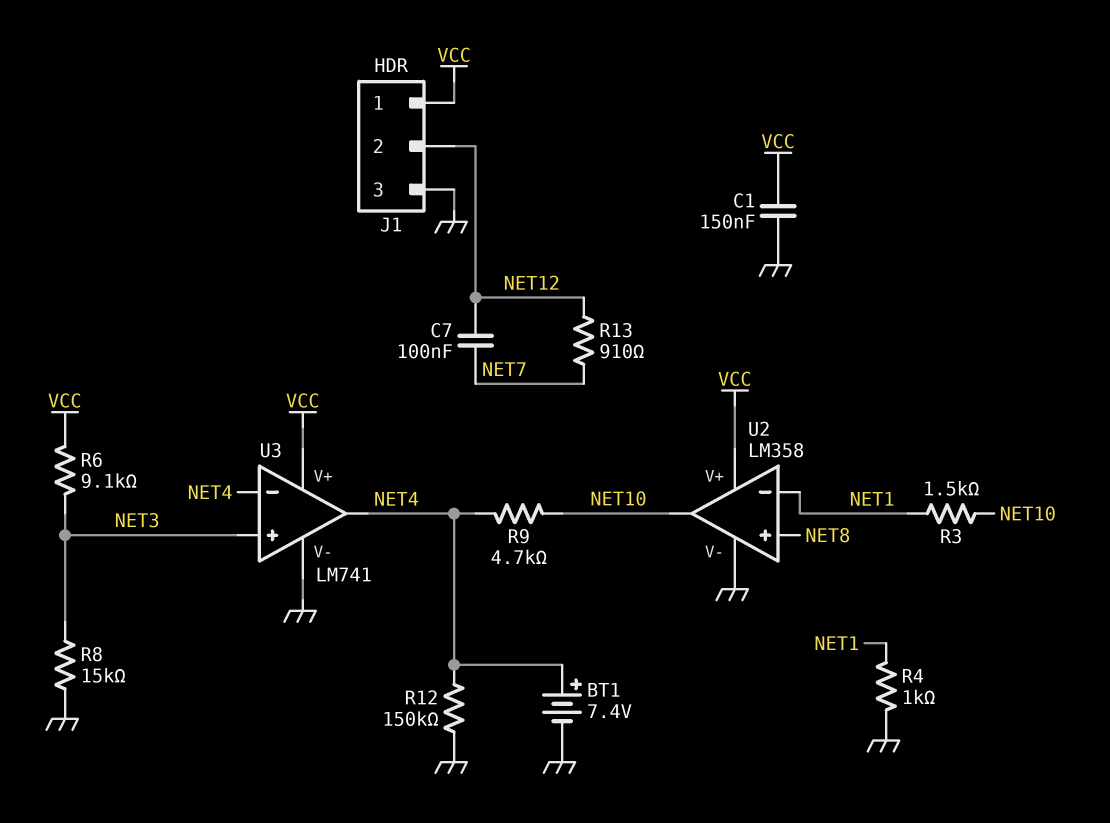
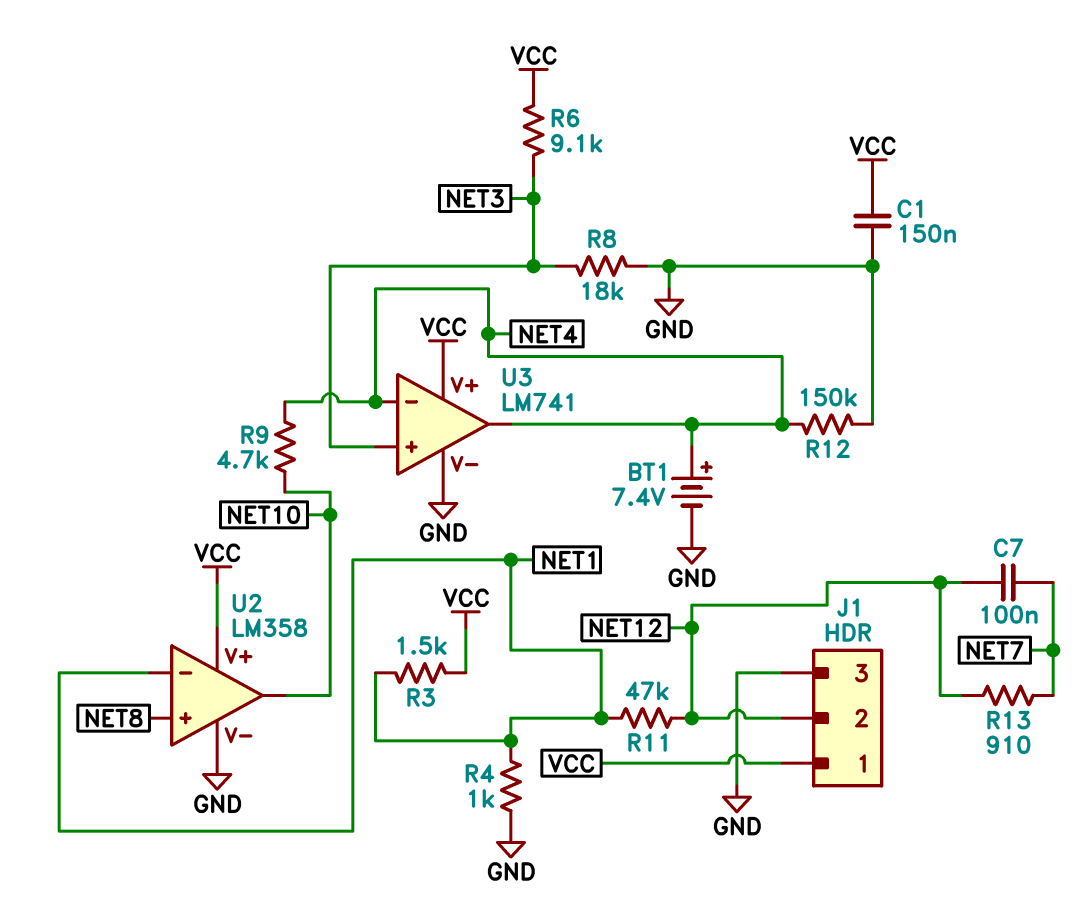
R3: 1.5k (NET1, NET10) -> 1.5k (NET1, VCC)
R8: 15k (GND, NET3) -> 18k (GND, NET3)
R11: none -> 47k (NET1, NET12)

